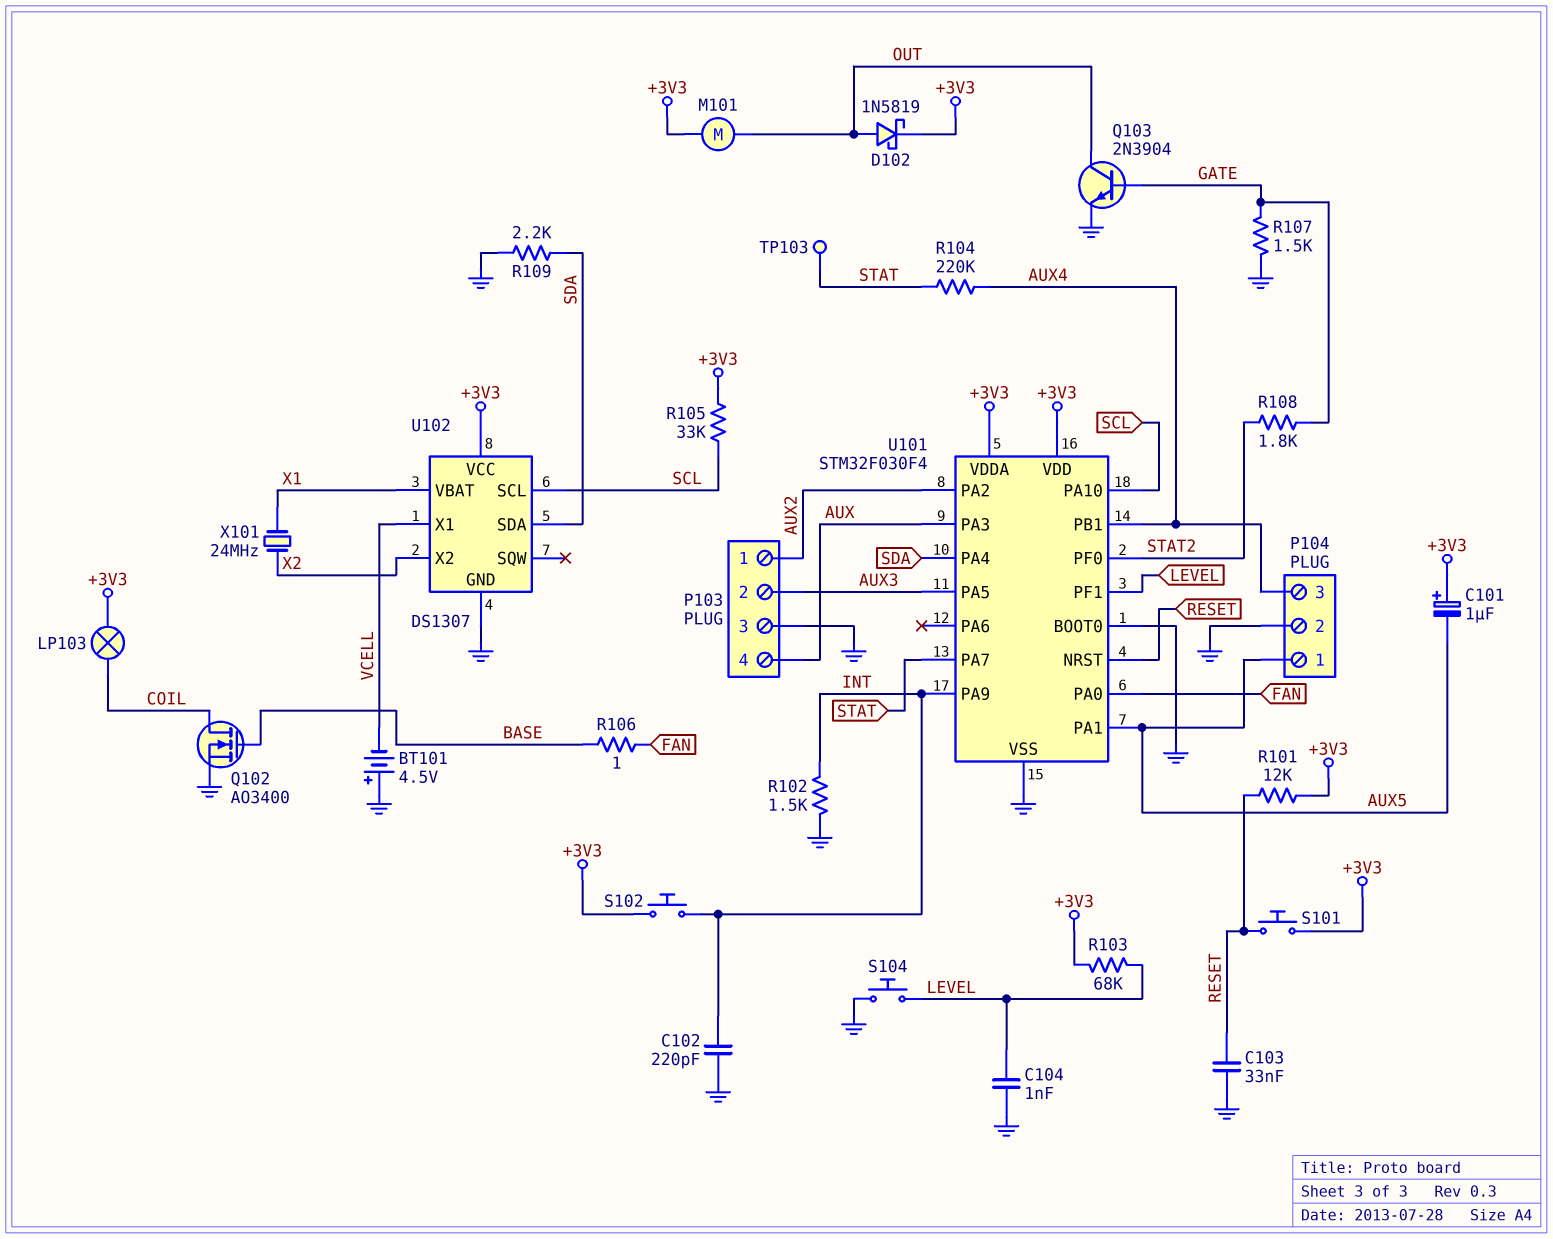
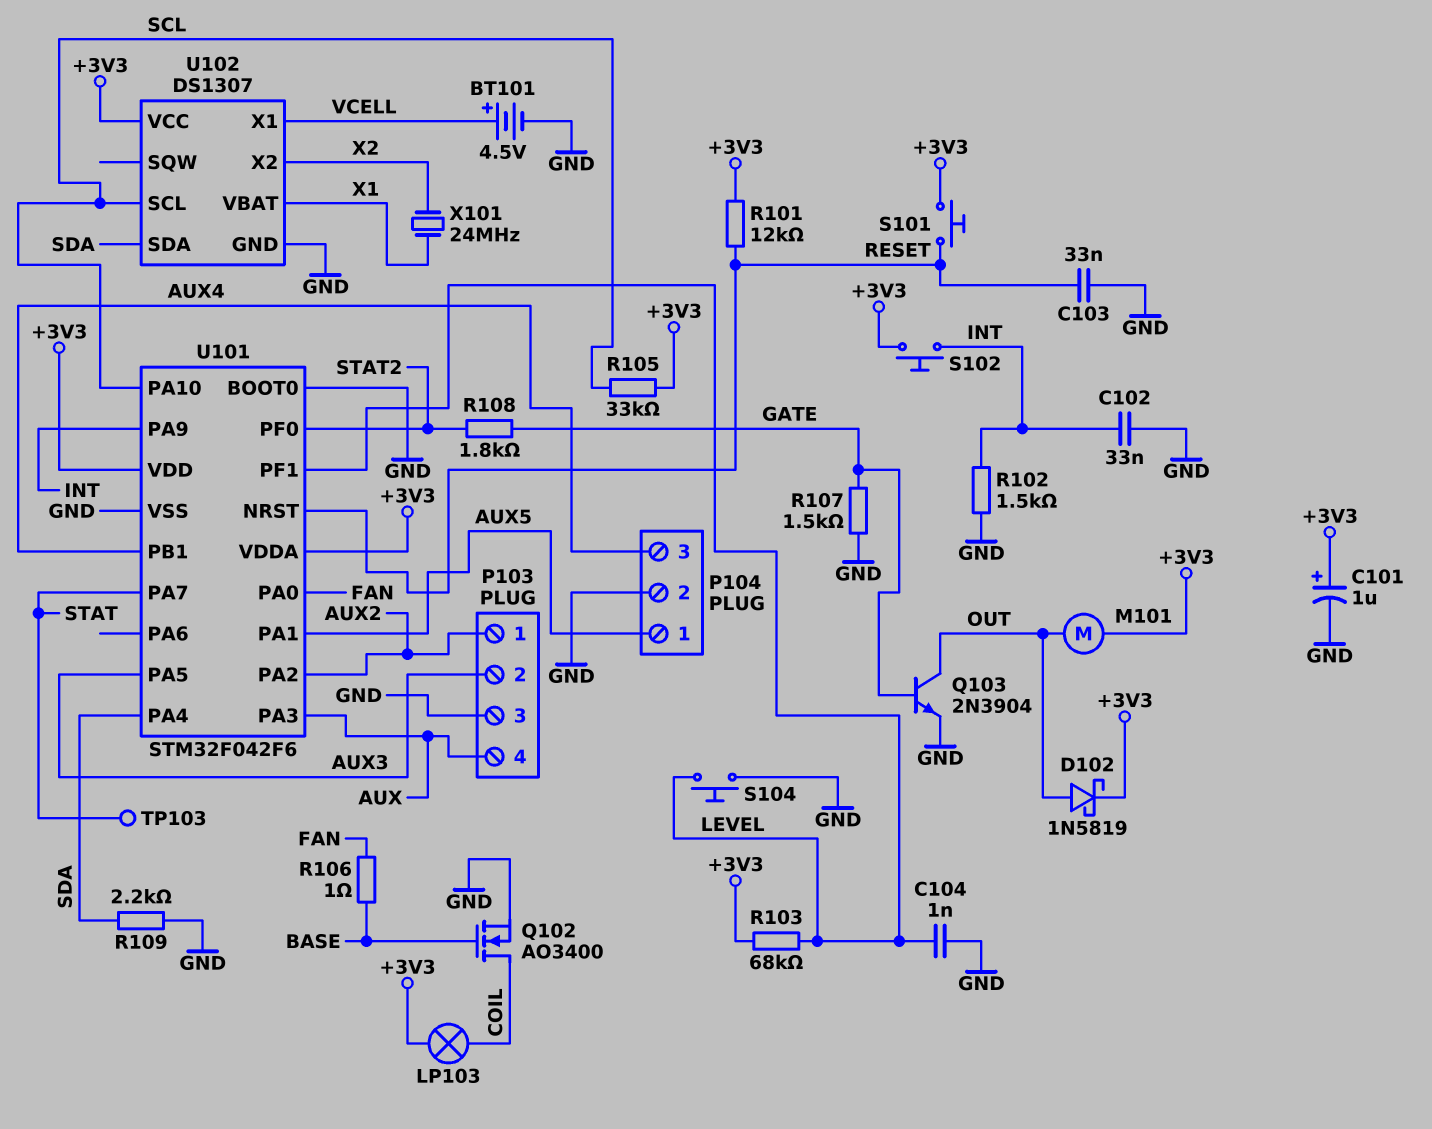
BT101: 4.5V (plus GND, minus VCELL) -> 4.5V (plus VCELL, minus GND)
C101: 1uF (plus +3V3, minus AUX5) -> 1uF (plus +3V3, minus GND)
C102: 220pF (GND, INT) -> 33nF (GND, INT)
R104: 220k (AUX4, STAT) -> none
U101: STM32F030F4 -> STM32F042F6

